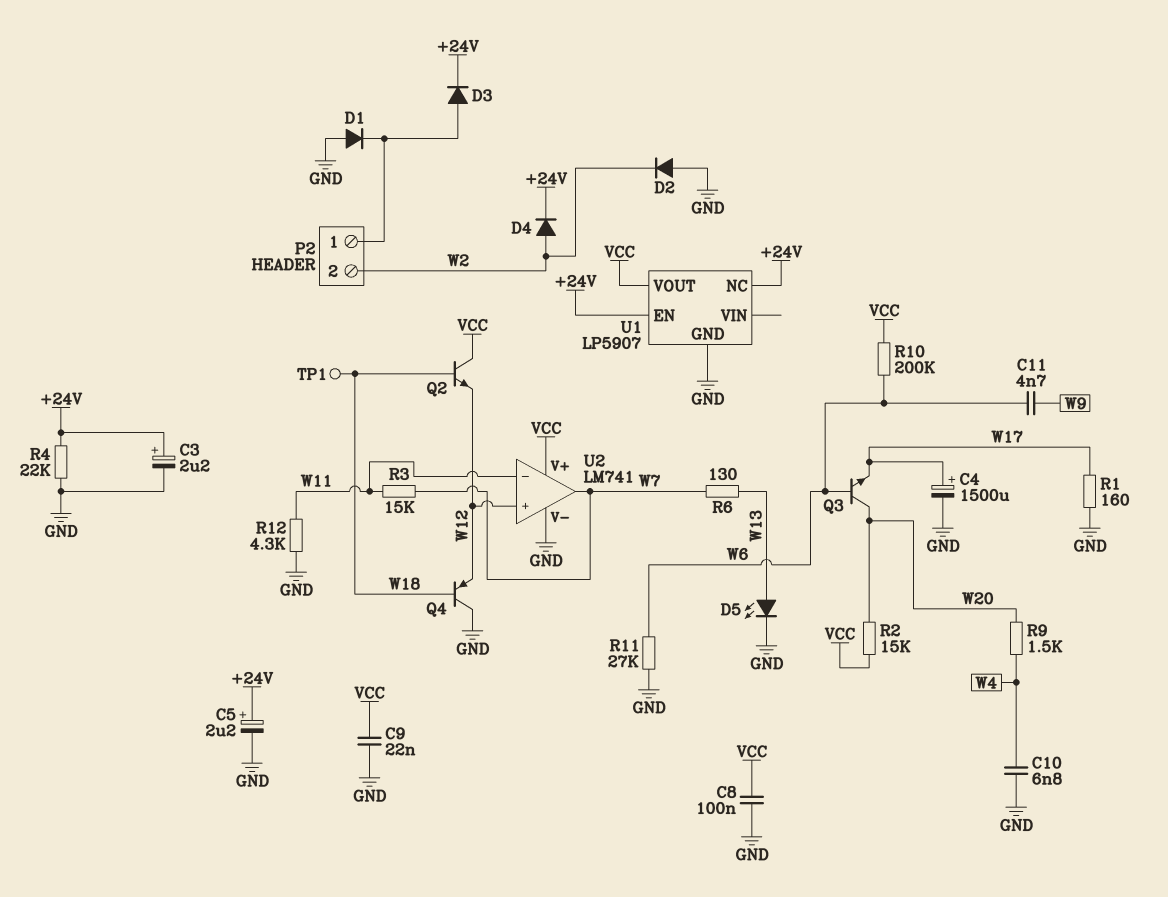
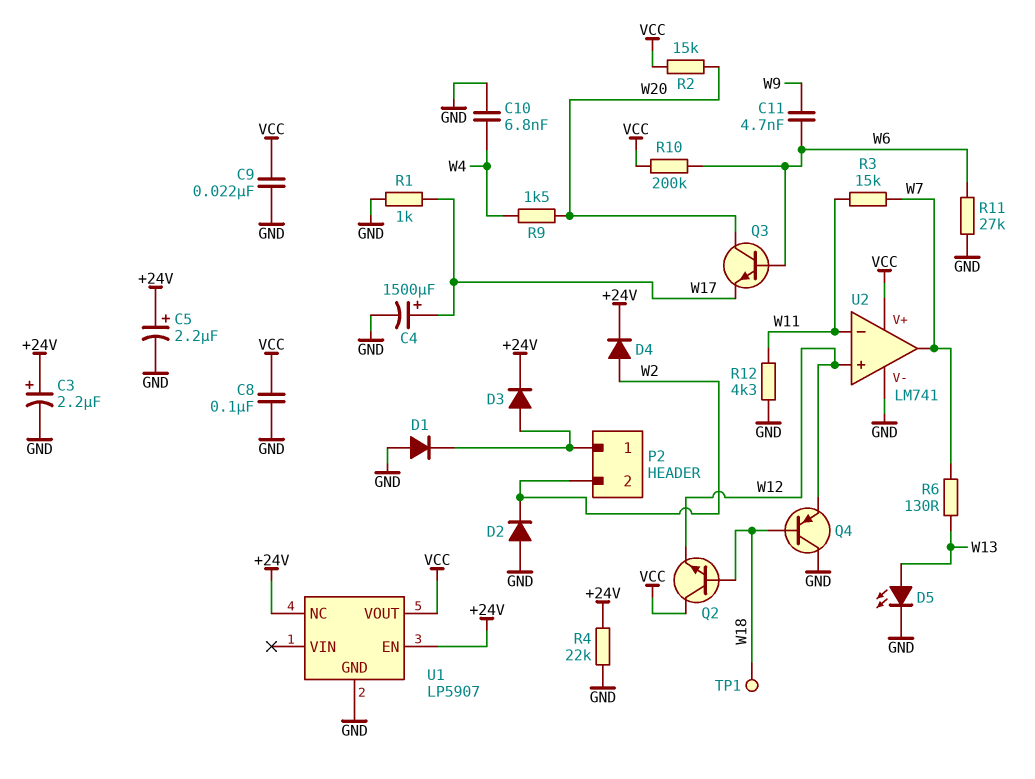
R1: 160 (GND, W17) -> 1k (GND, W17)

